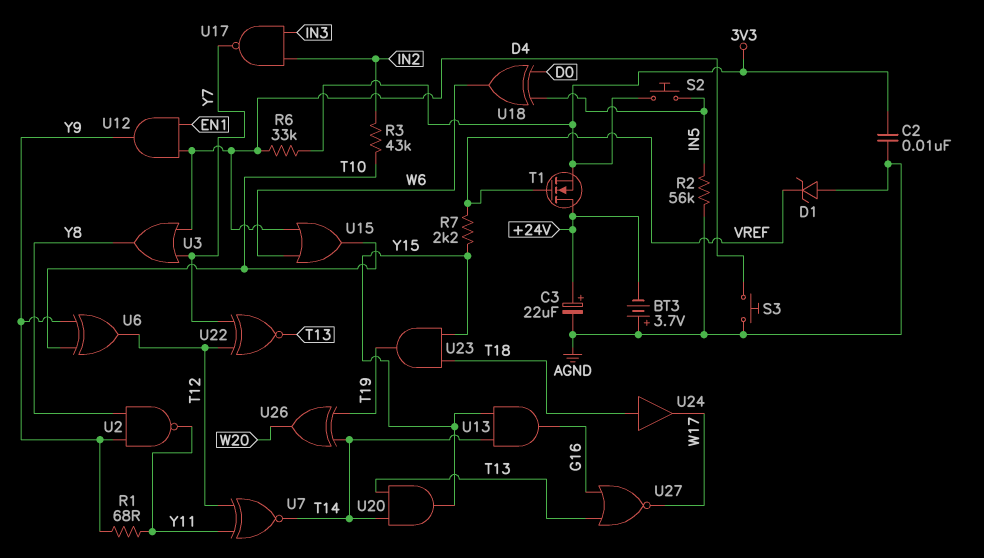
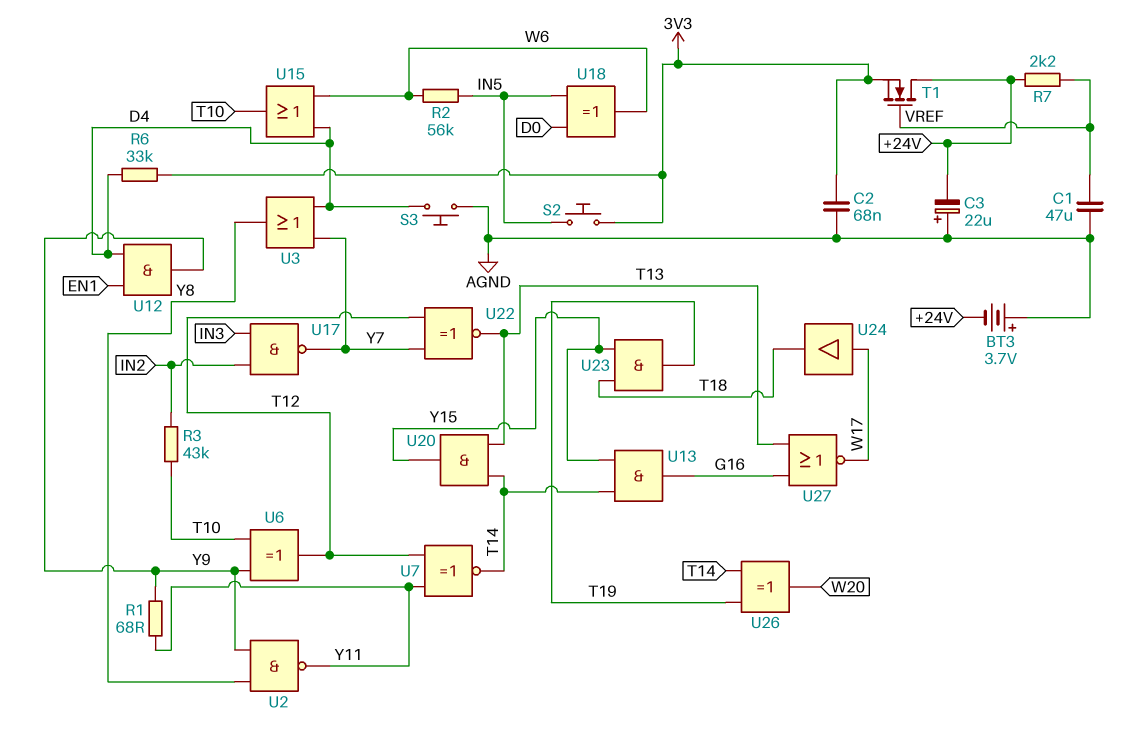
C1: none -> 47uF (AGND, VREF)
C2: 10nF (3V3, AGND) -> 68nF (3V3, AGND)
C3: 22uF (plus +24V, minus AGND) -> 22uF (plus AGND, minus +24V)
D1: zener (A AGND, K VREF) -> none
R2: 56k (AGND, IN5) -> 56k (IN5, W6)
R7: 2.2k (VREF, Y15) -> 2.2k (+24V, VREF)
U24: buffer (in T18, out W17) -> buffer (in W17, out T18)

